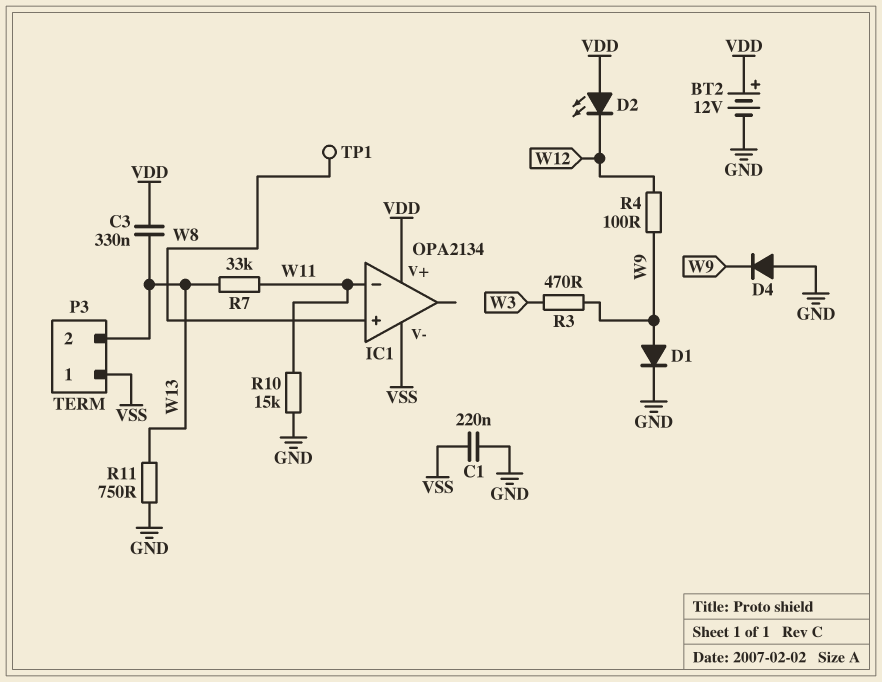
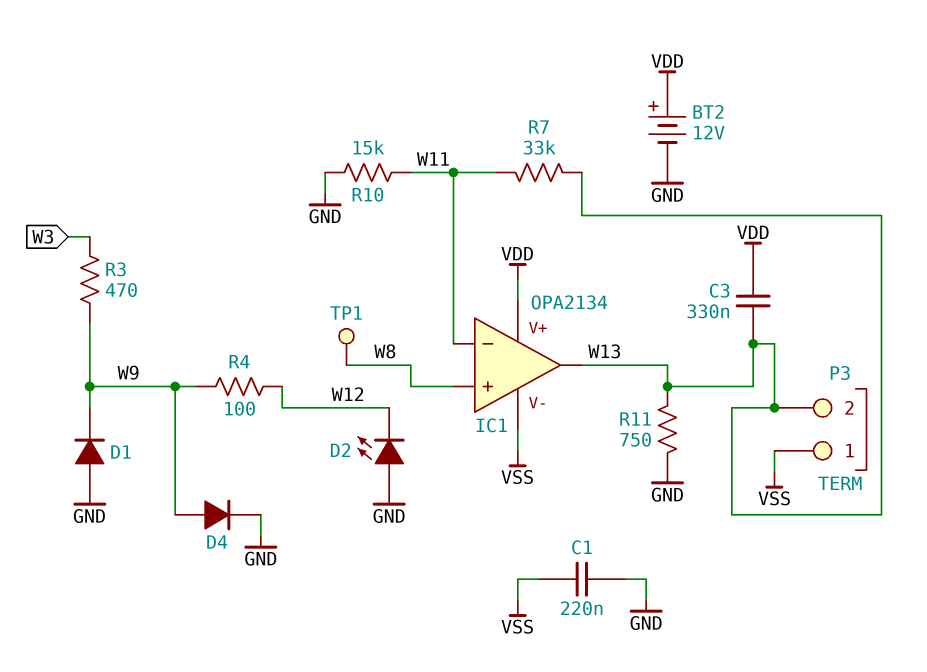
D1: diode (A W9, K GND) -> diode (A GND, K W9)
D2: LED (A VDD, K W12) -> LED (A GND, K W12)
D4: diode (A GND, K W9) -> diode (A W9, K GND)
IC1 pin out: none -> W13

